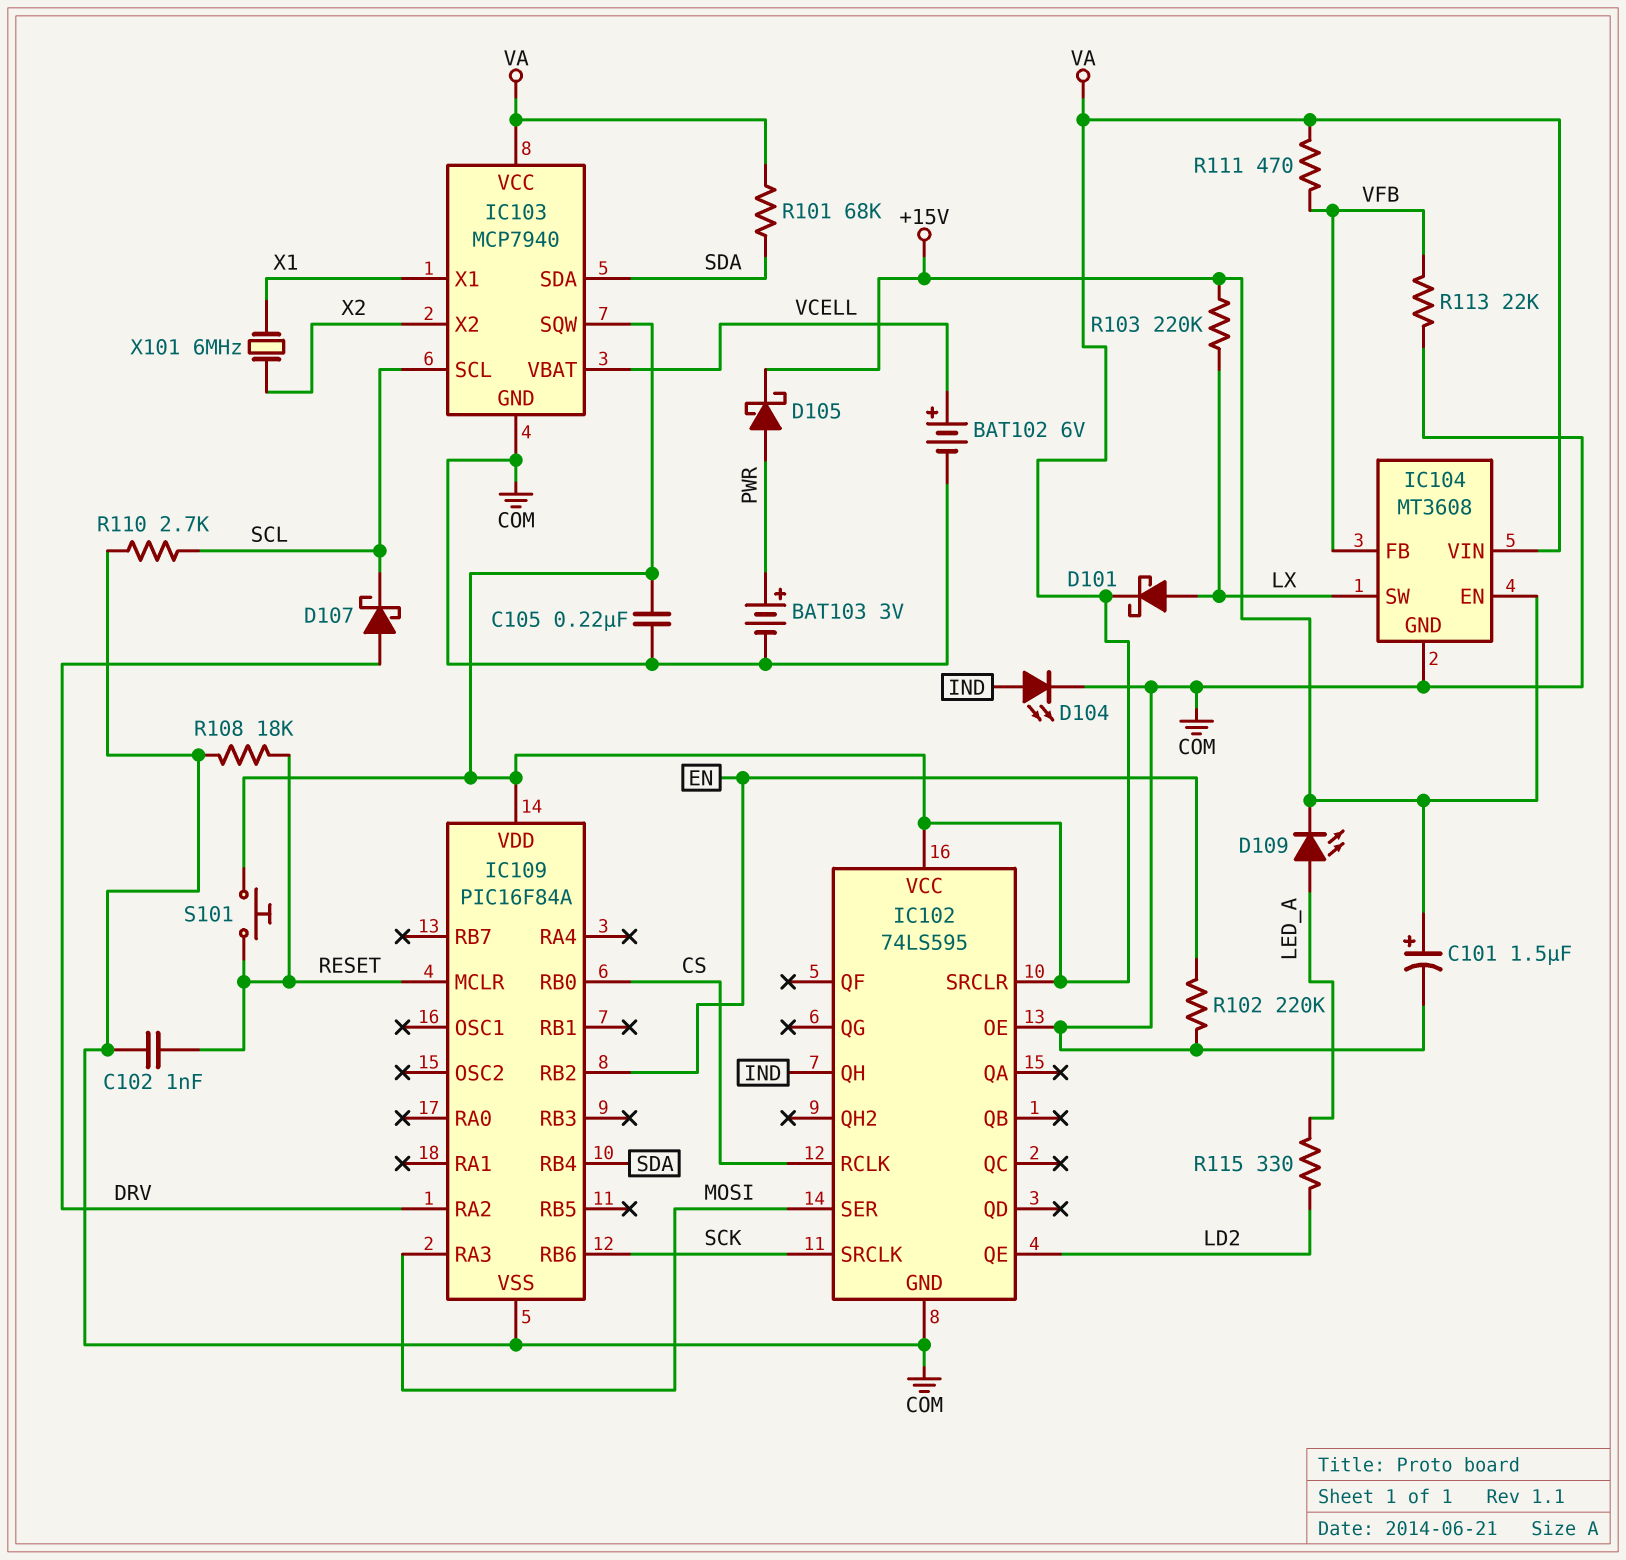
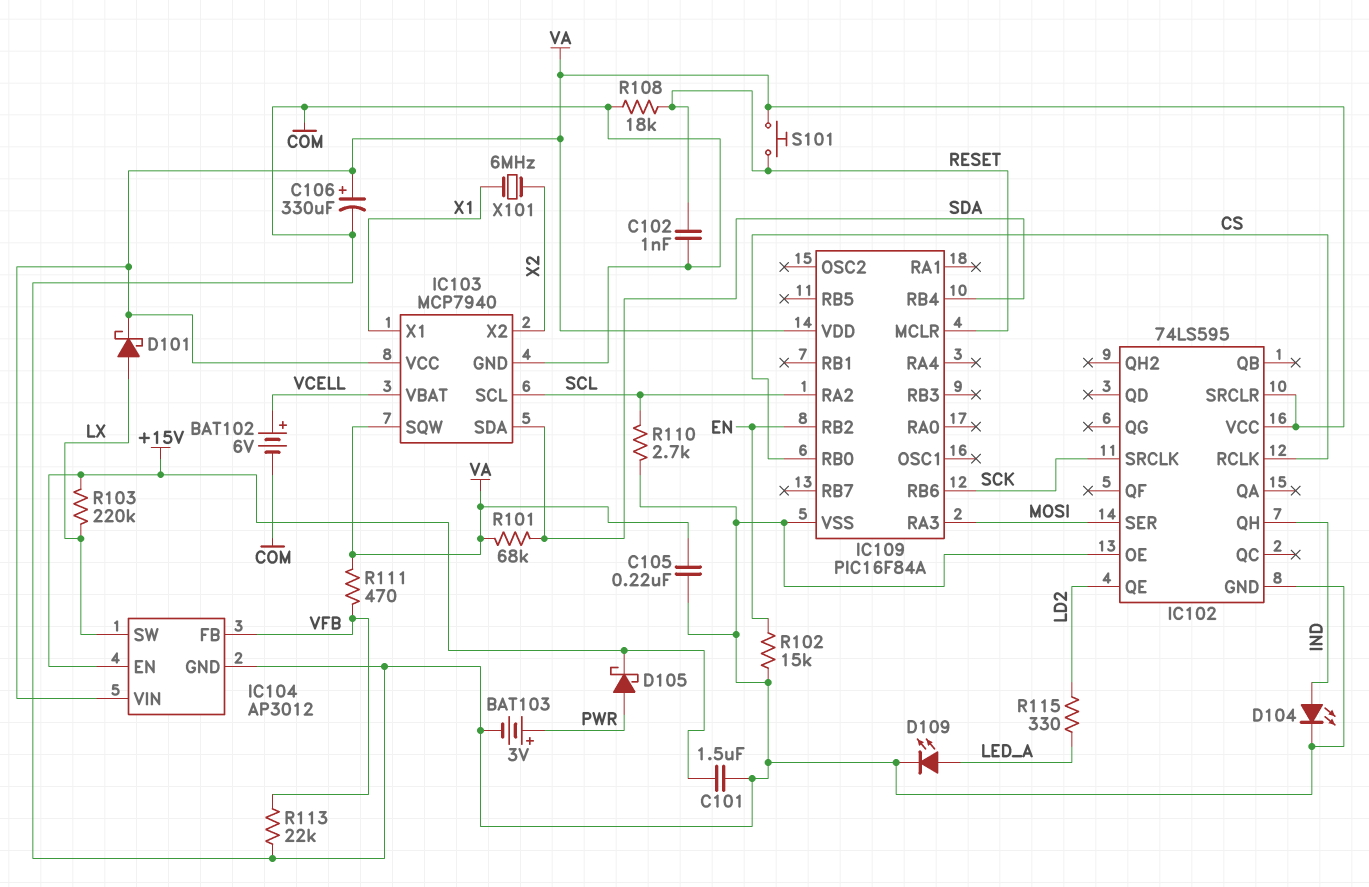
C101: 1.5uF (plus +15V, minus COM) -> 1.5uF (+15V, COM)
C106: none -> 330uF (plus VA, minus COM)
D107: schottky (A DRV, K SCL) -> none
D109: LED (A LED_A, K +15V) -> LED (A LED_A, K COM)
IC104: MT3608 -> AP3012
IC109 pin RA2: DRV -> SCL
R102: 220k (COM, EN) -> 15k (COM, EN)

